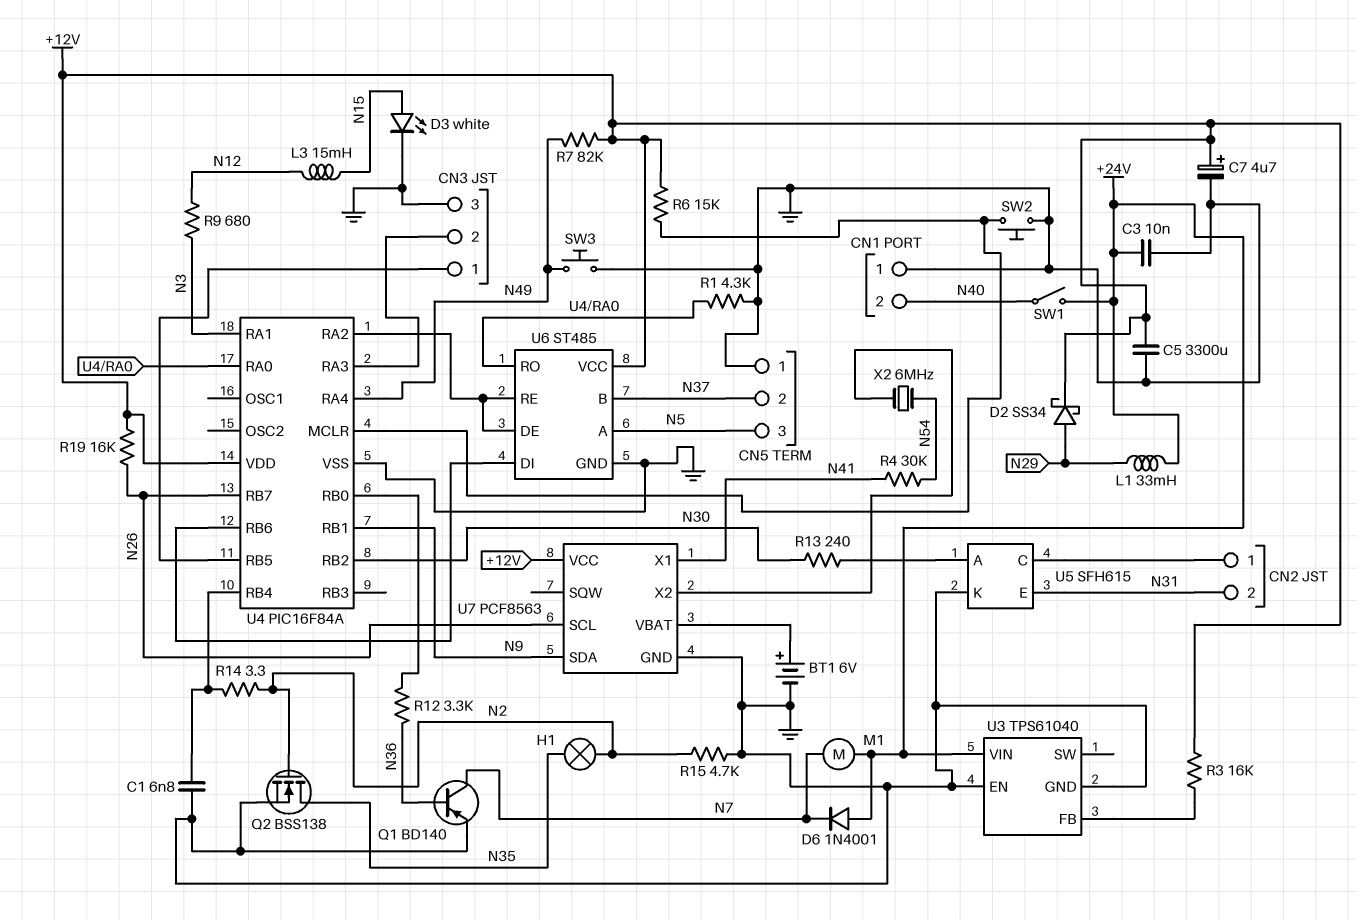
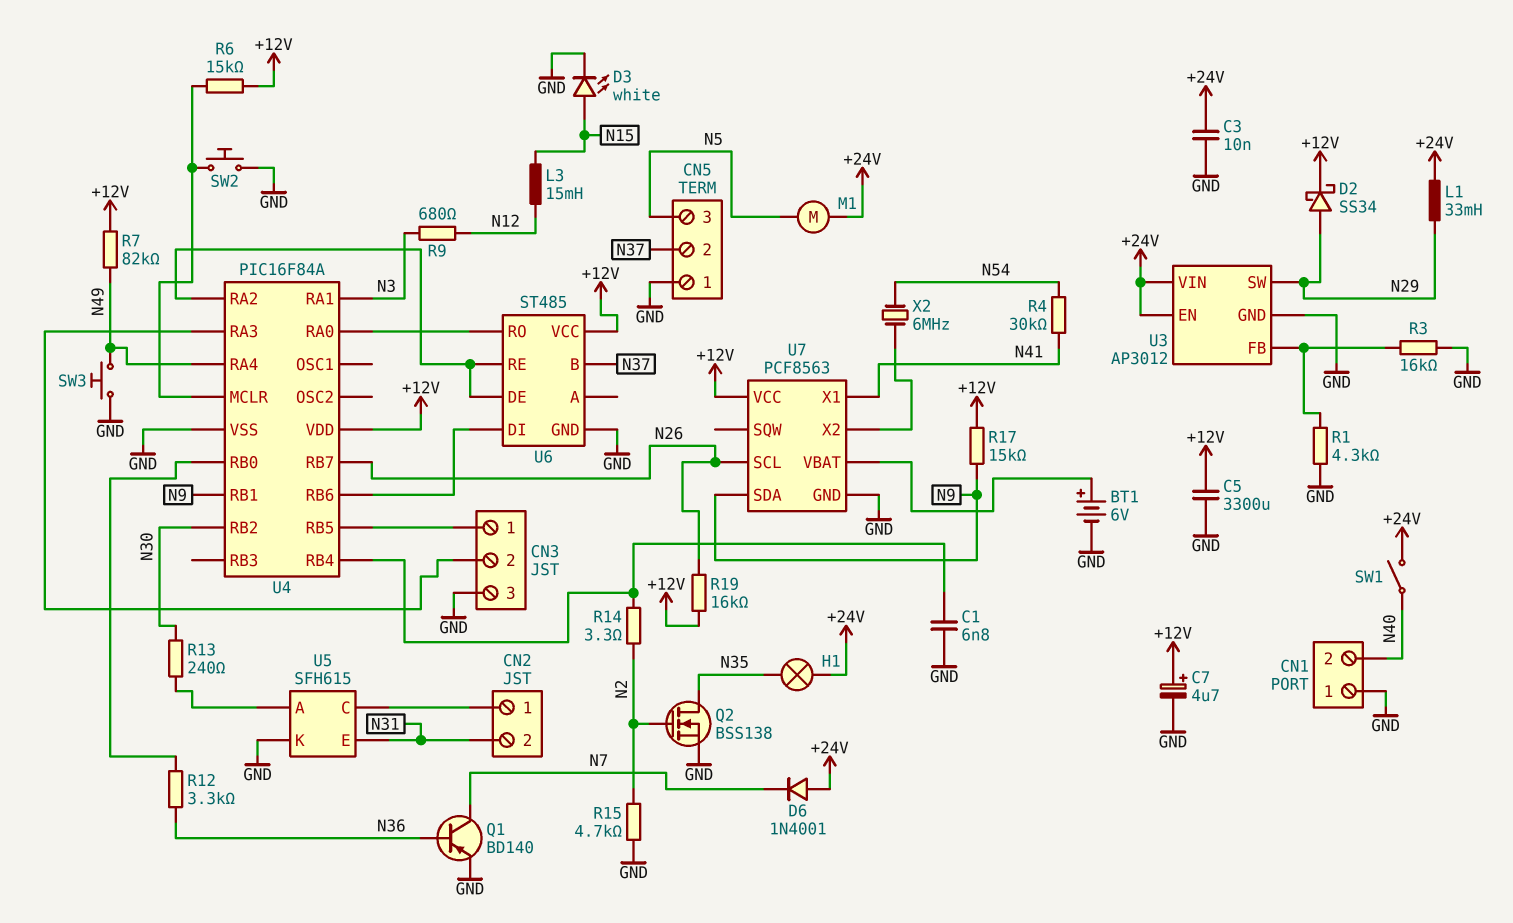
H1: lamp (N2, N35) -> lamp (+24V, N35)
M1: motor (+24V, N7) -> motor (+24V, N5)
R1: 4.3k (GND, U4/RA0) -> 4.3k (GND, U3/FB)
R3: 16k (+12V, U3/FB) -> 16k (GND, U3/FB)
R17: none -> 15k (+12V, N9)
U3: TPS61040 -> AP3012
U3 pin EN: GND -> +24V
U3 pin SW: none -> N29
U6 pin A: N5 -> none

